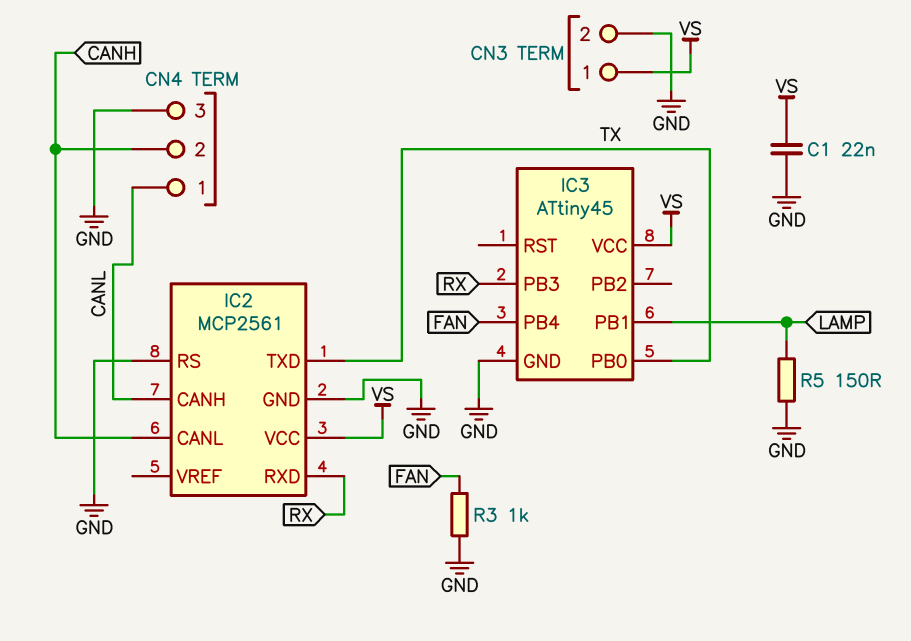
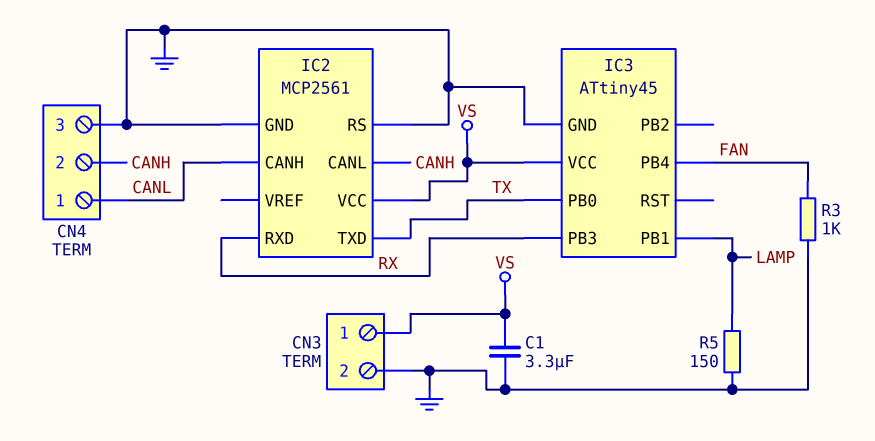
C1: 22nF (GND, VS) -> 3.3uF (GND, VS)

